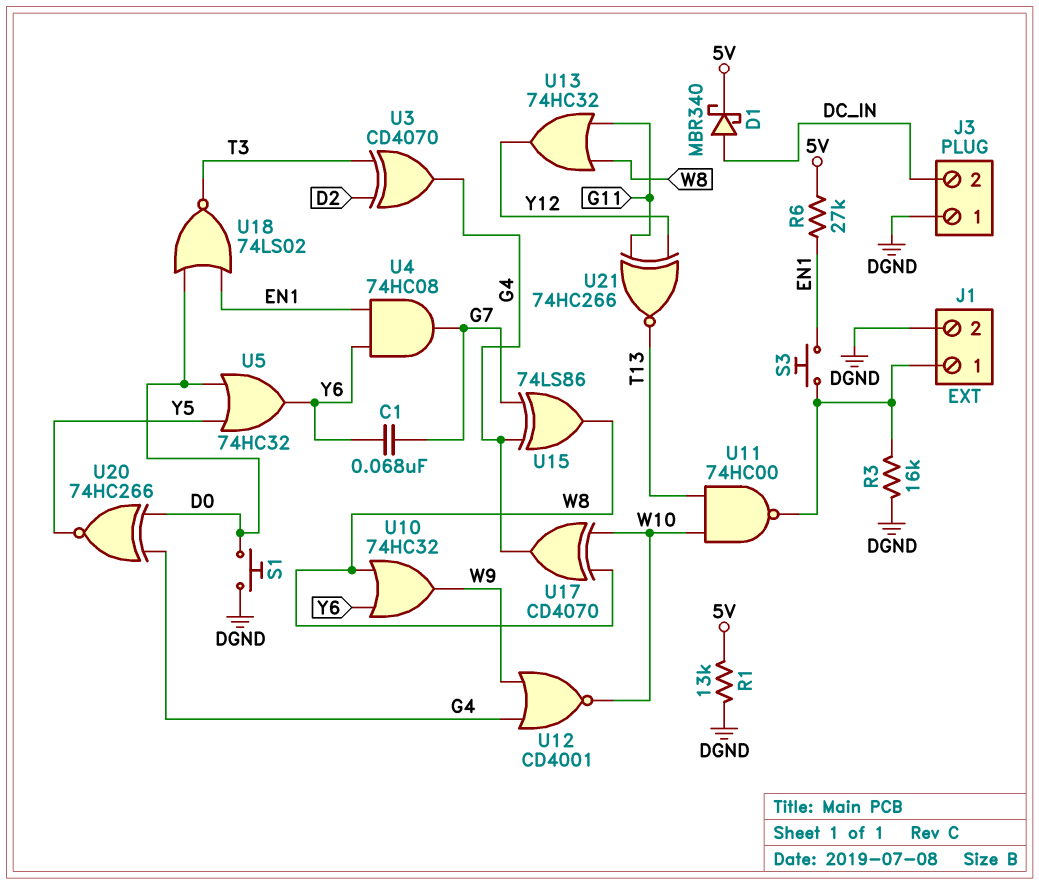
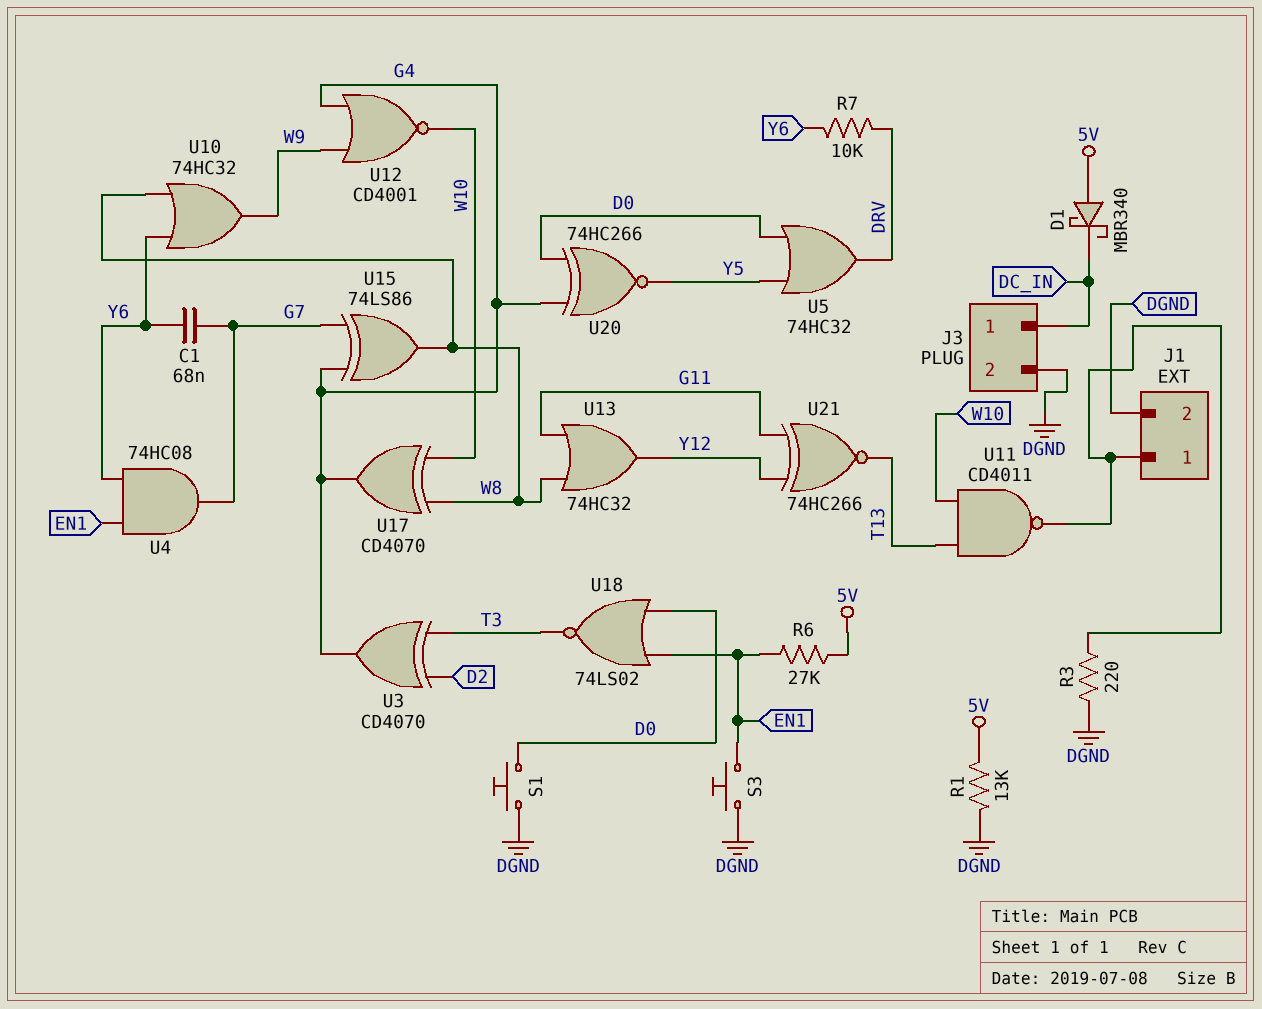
D1: schottky MBR340 (A DC_IN, K 5V) -> schottky MBR340 (A 5V, K DC_IN)
J3 pin 1: DGND -> DC_IN
J3 pin 2: DC_IN -> DGND
R3: 16k (DGND, J1/1) -> 220 (DGND, J1/1)
R7: none -> 10k (DRV, Y6)
S3: button (EN1, J1/1) -> button (DGND, EN1)
U5: OR 74HC32 (in D0, in Y5, out Y6) -> OR 74HC32 (in D0, in Y5, out DRV)
U11: NAND 74HC00 (in T13, in W10, out J1/1) -> NAND CD4011 (in T13, in W10, out J1/1)

